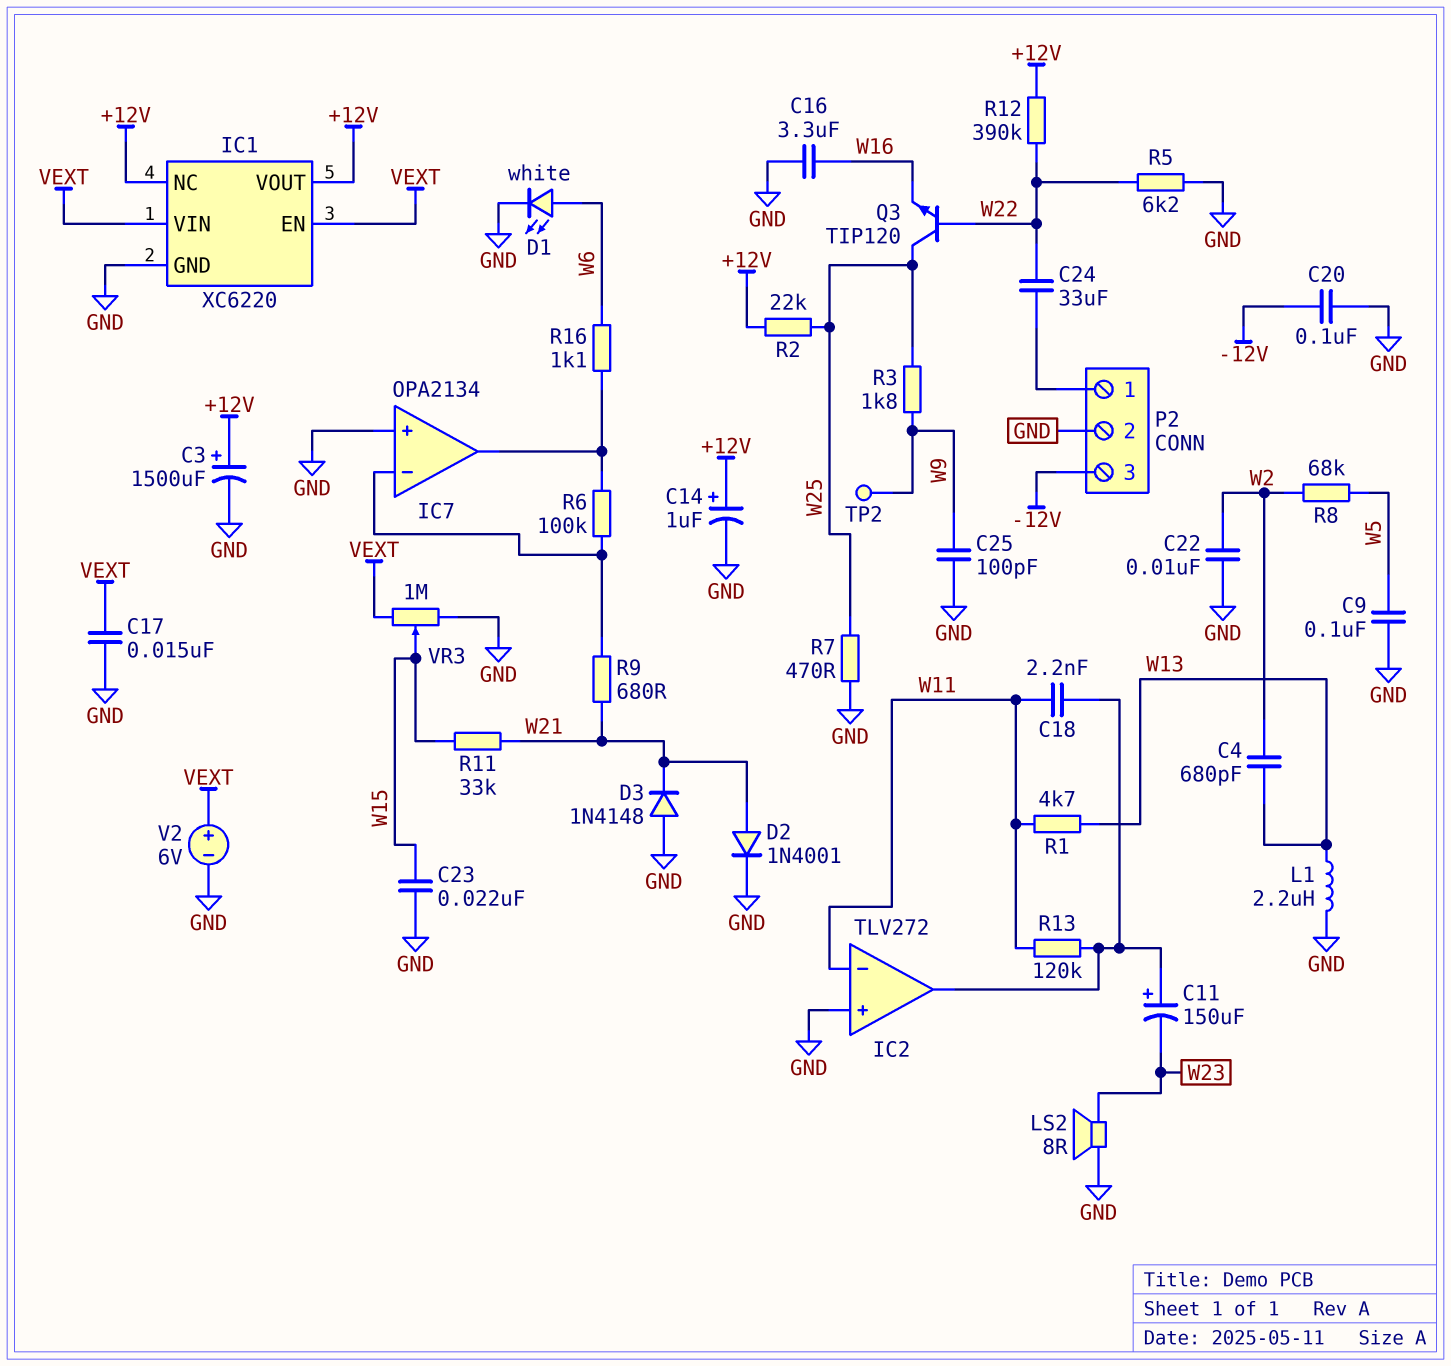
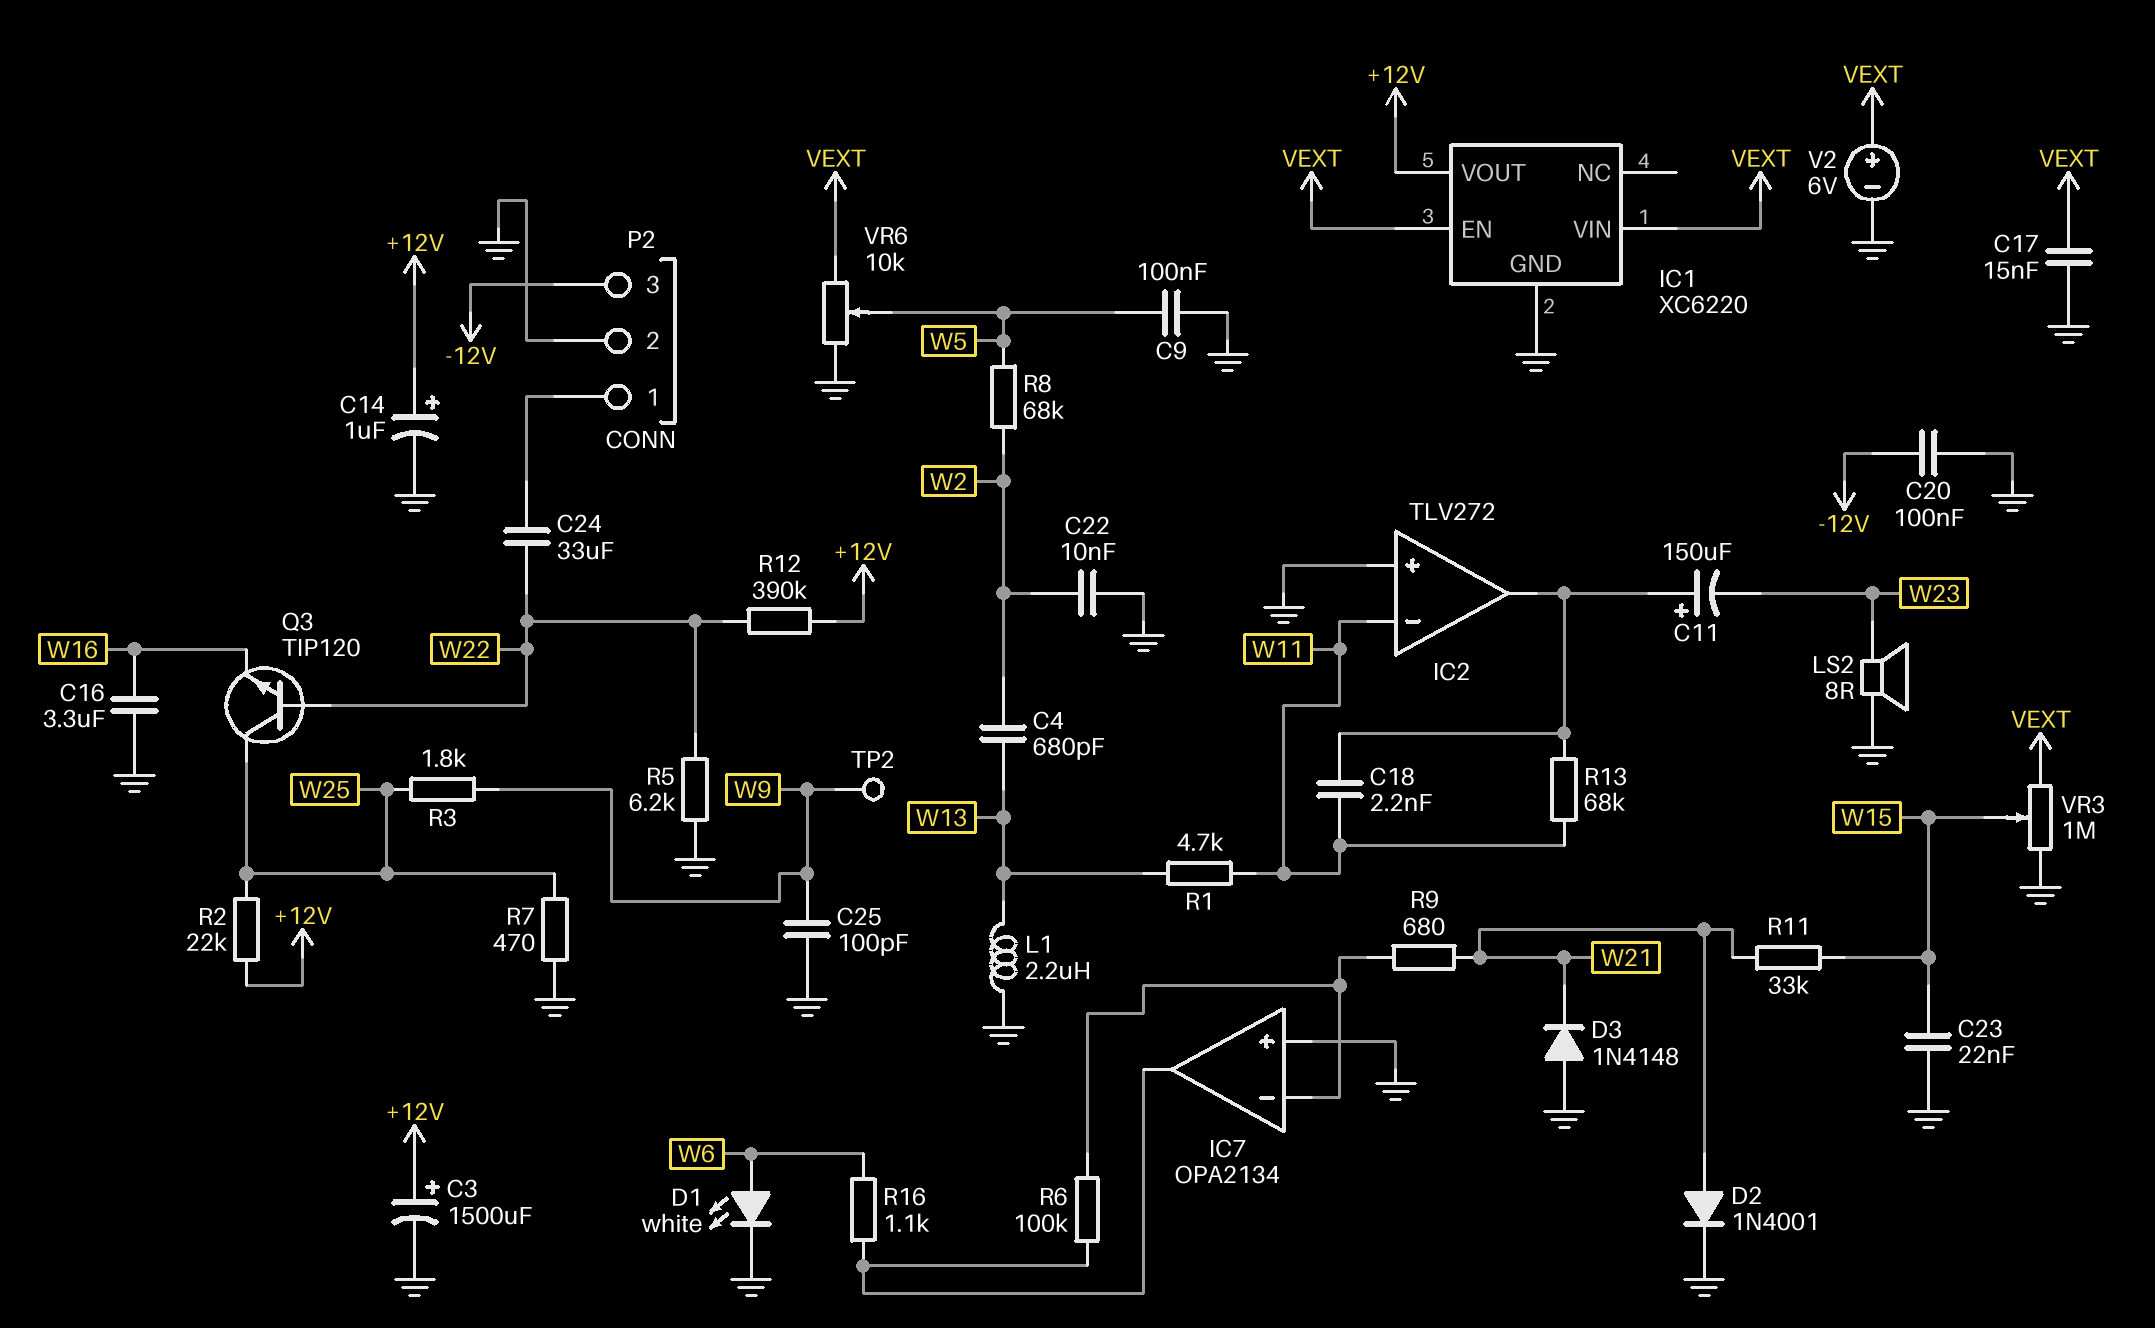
IC1 pin NC: +12V -> none
R13: 120k (IC2/out, W11) -> 68k (IC2/out, W11)
VR6: none -> 10k (GND, VEXT, wiper W5)

